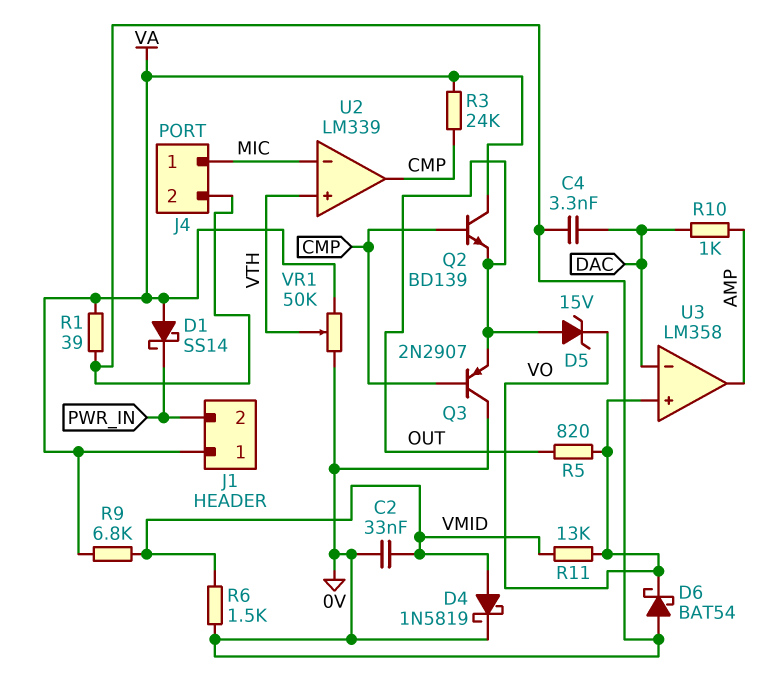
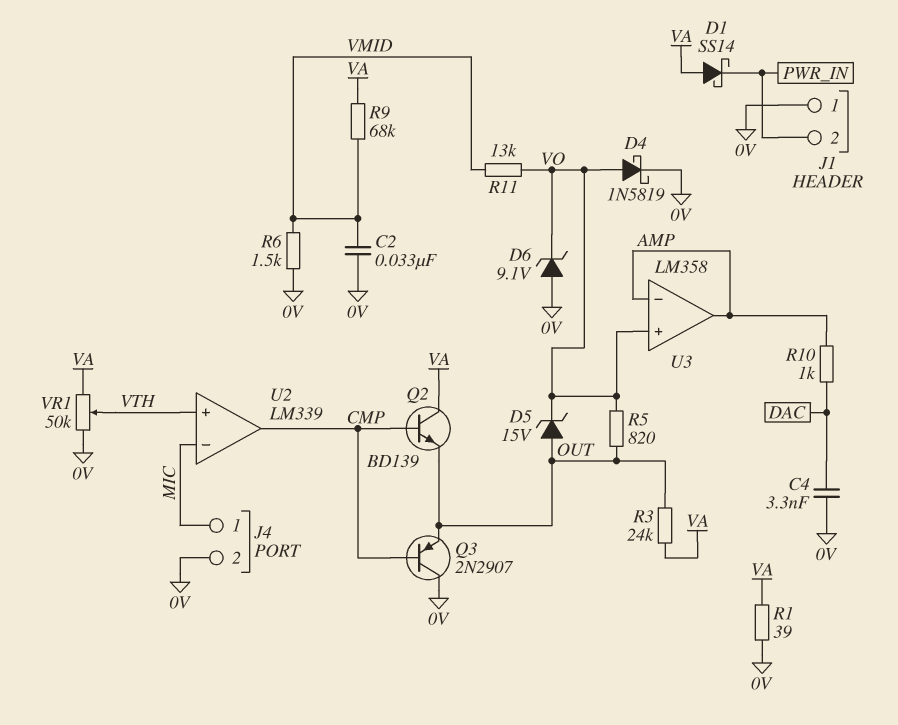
D4: schottky 1N5819 (A VMID, K 0V) -> schottky 1N5819 (A VO, K 0V)
D6: schottky BAT54 (A 0V, K VO) -> zener 9.1V (A 0V, K VO)
J1 pin 1: VA -> 0V
R3: 24k (CMP, VA) -> 24k (OUT, VA)
R9: 6.8k (VA, VMID) -> 68k (VA, VMID)
U3 pin in-: DAC -> AMP

